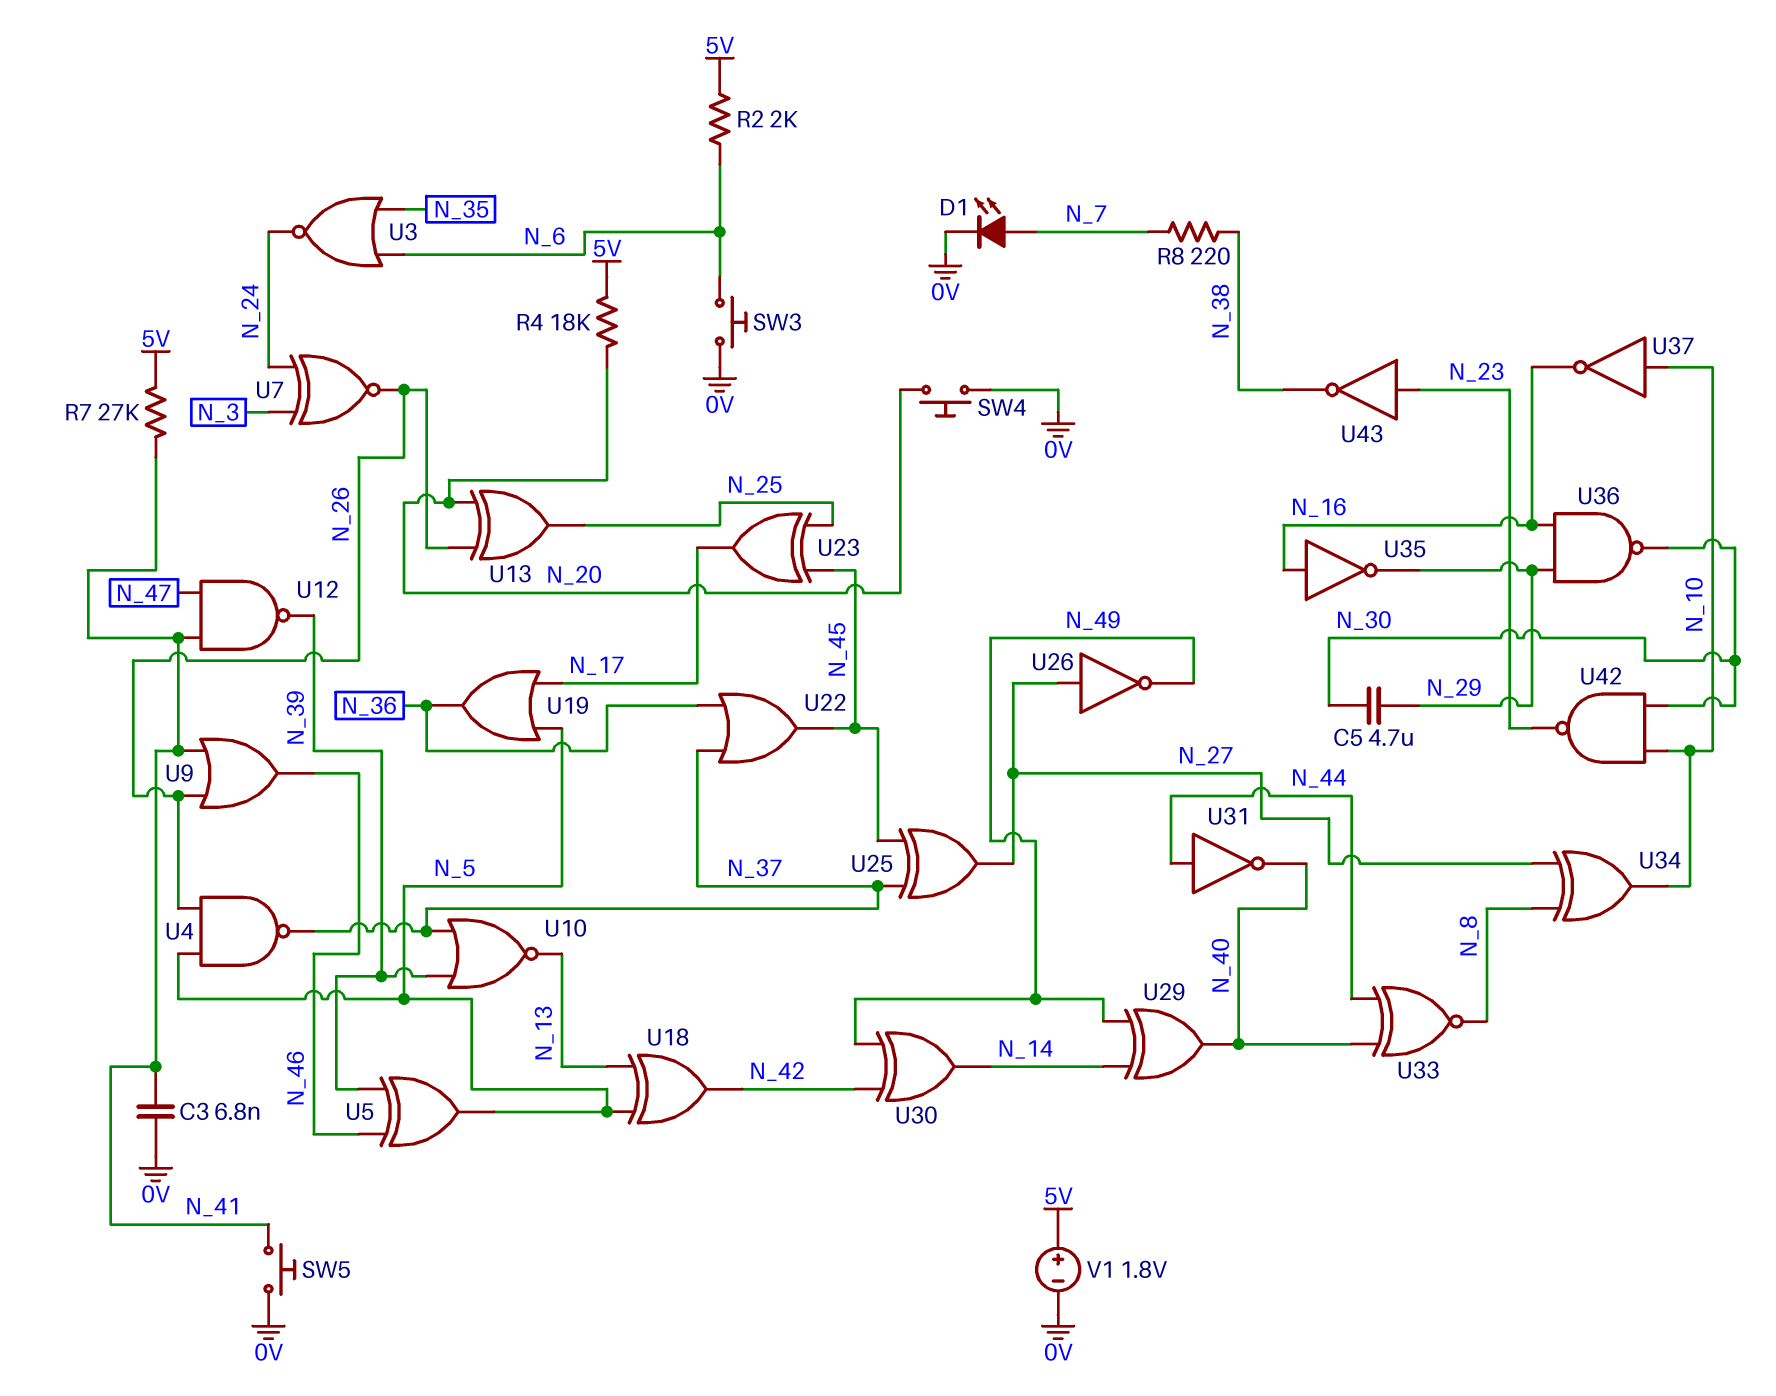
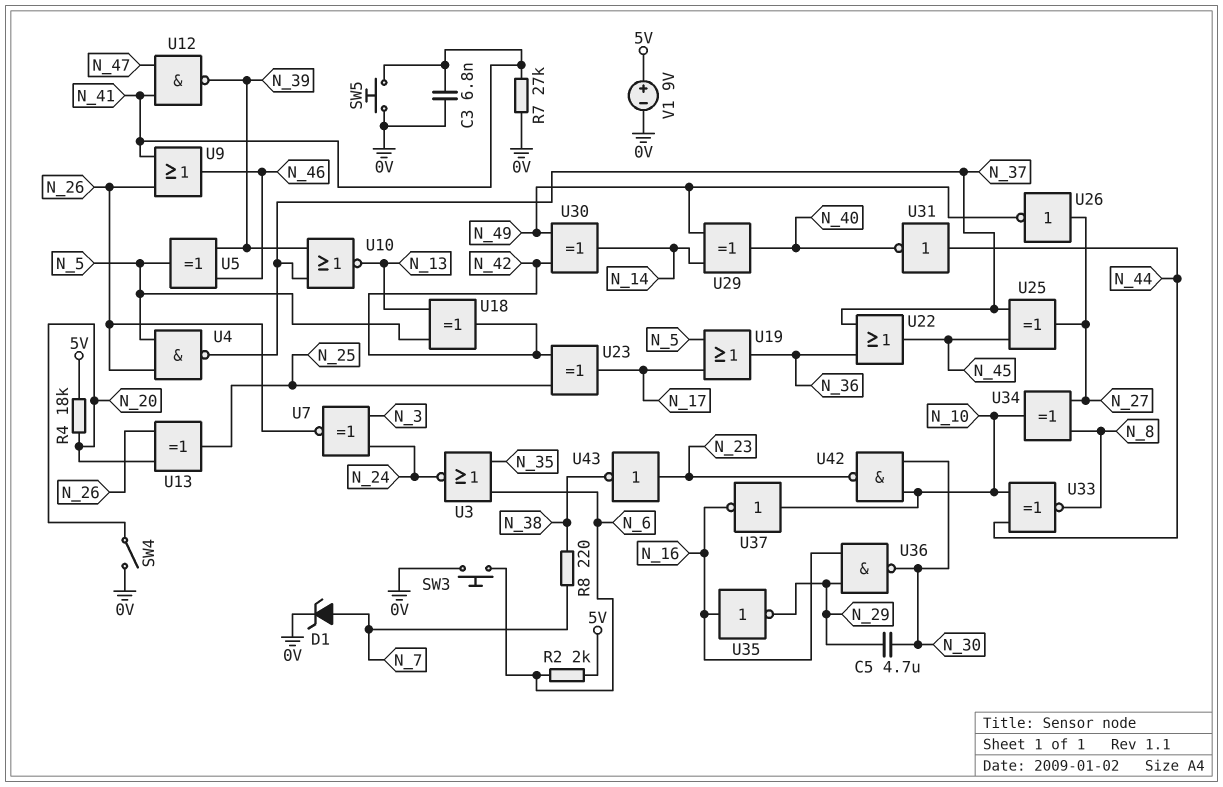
D1: LED (A N_7, K 0V) -> zener (A N_7, K 0V)
R7: 27k (5V, N_41) -> 27k (0V, N_41)
SW4: button (0V, N_20) -> switch (0V, N_20)
U23: XOR (in N_25, in N_45, out N_17) -> XOR (in N_25, in N_42, out N_17)
U33: XNOR (in N_40, in N_44, out N_8) -> XNOR (in N_10, in N_44, out N_8)
V1: 1.8V (plus 5V, minus 0V) -> 9V (plus 5V, minus 0V)

